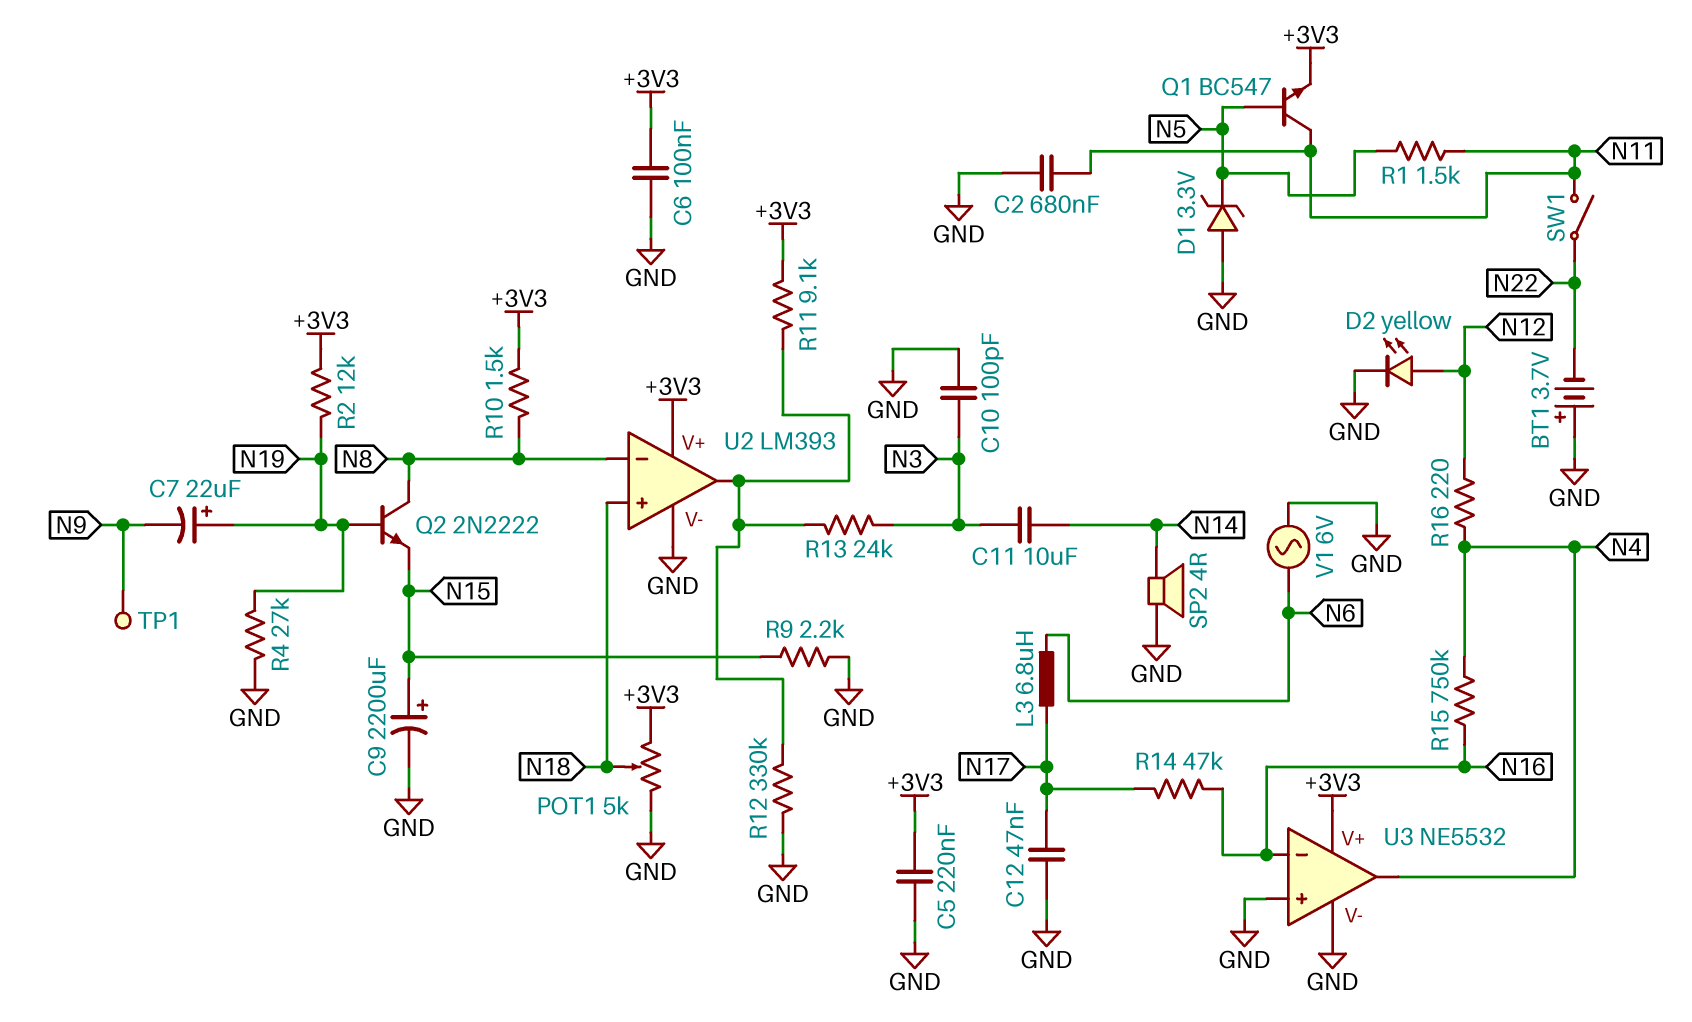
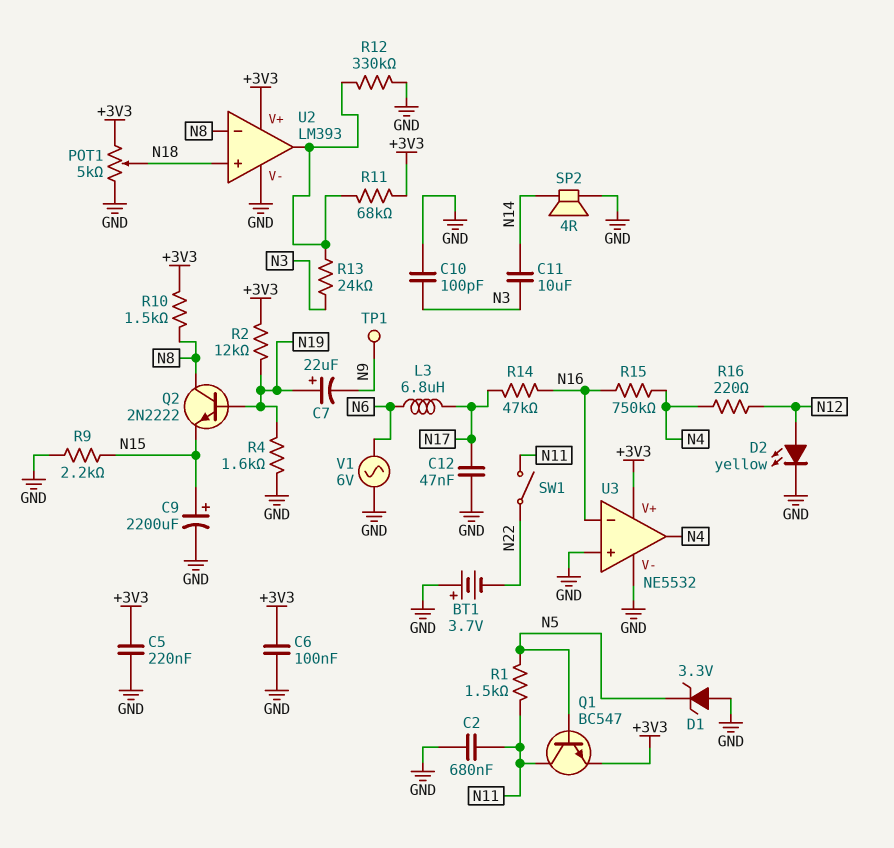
R4: 27k (GND, N19) -> 1.6k (GND, N19)
R11: 9.1k (+3V3, U2/out) -> 68k (+3V3, U2/out)

